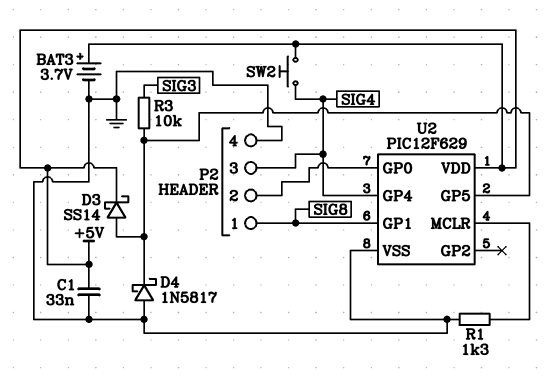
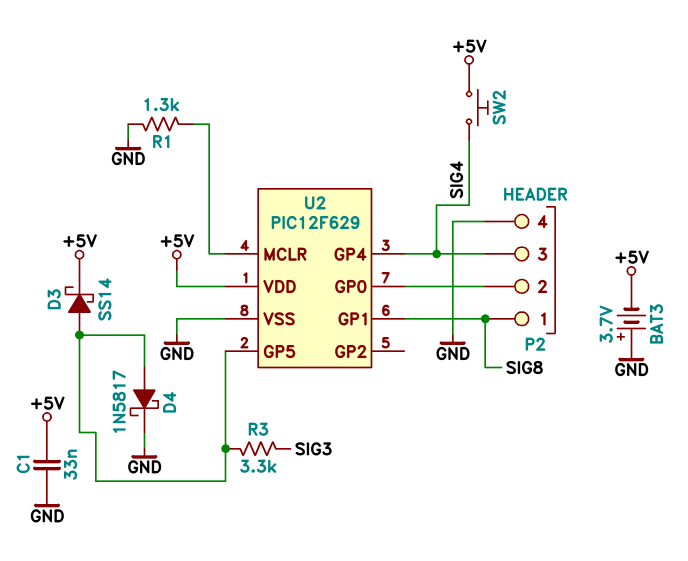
BAT3: 3.7V (plus +5V, minus GND) -> 3.7V (plus GND, minus +5V)
D4: schottky 1N5817 (A GND, K U2/GP5) -> schottky 1N5817 (A U2/GP5, K GND)
R3: 10k (SIG3, U2/GP5) -> 3.3k (SIG3, U2/GP5)

